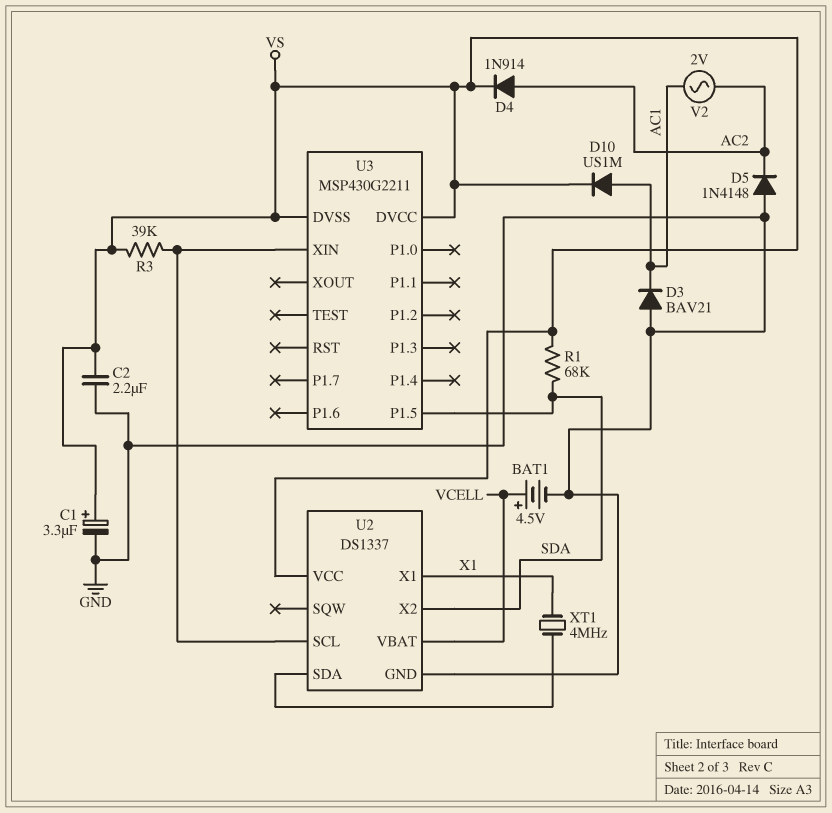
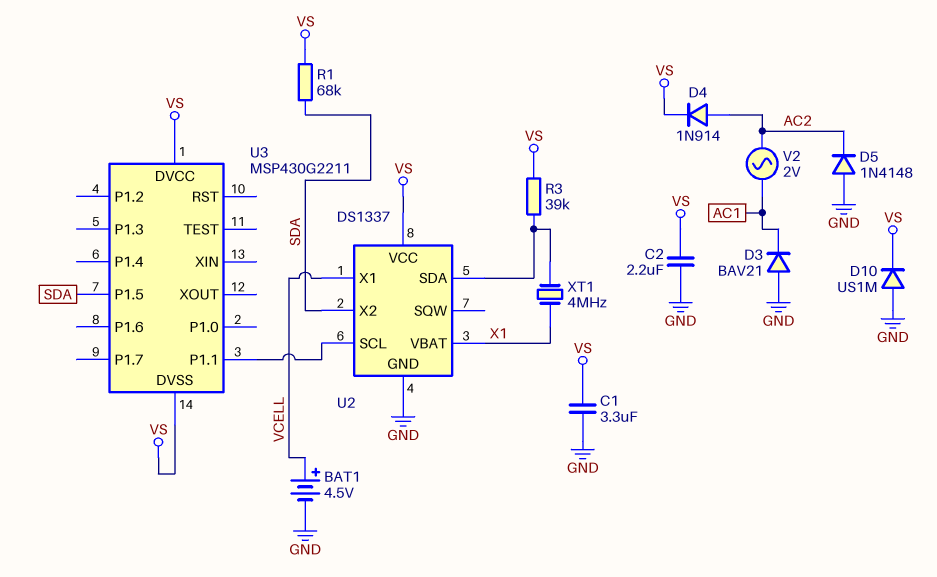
C1: 3.3uF (plus VS, minus GND) -> 3.3uF (GND, VS)
D10: diode US1M (A AC1, K VS) -> diode US1M (A GND, K VS)
R3: 39k (U2/SCL, VS) -> 39k (U2/SDA, VS)
U2 pin VBAT: VCELL -> X1
U2 pin X1: X1 -> VCELL
U3 pin P1.1: none -> U2/SCL
U3 pin XIN: U2/SCL -> none

